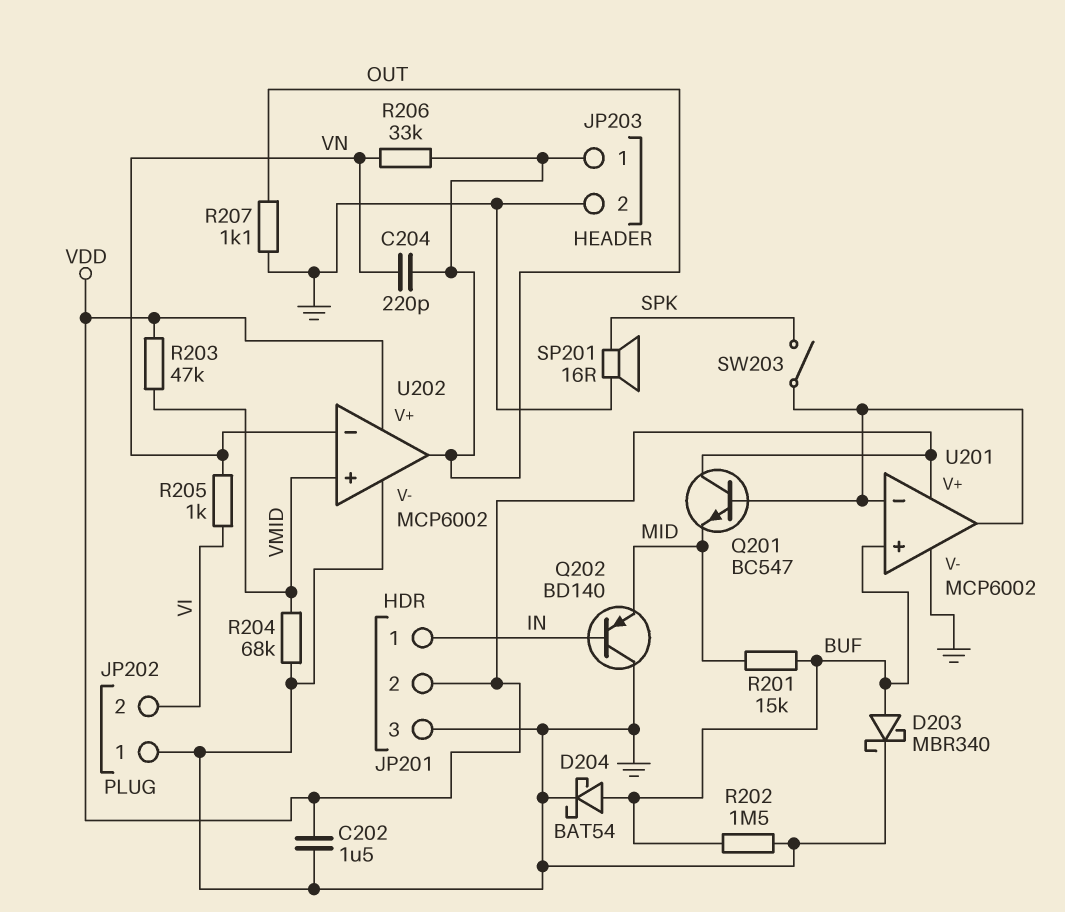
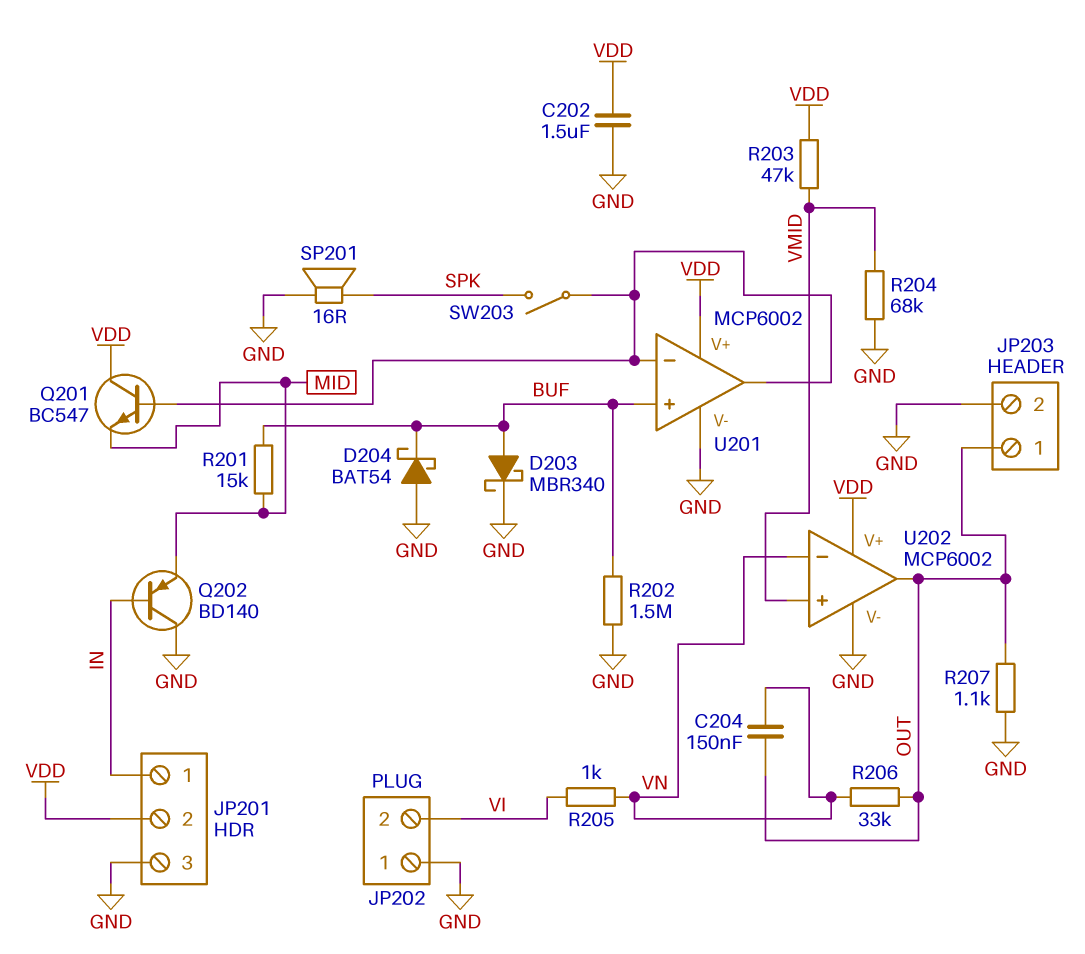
C204: 220pF (OUT, VN) -> 150nF (OUT, VN)
D204: schottky BAT54 (A BUF, K GND) -> schottky BAT54 (A GND, K BUF)

